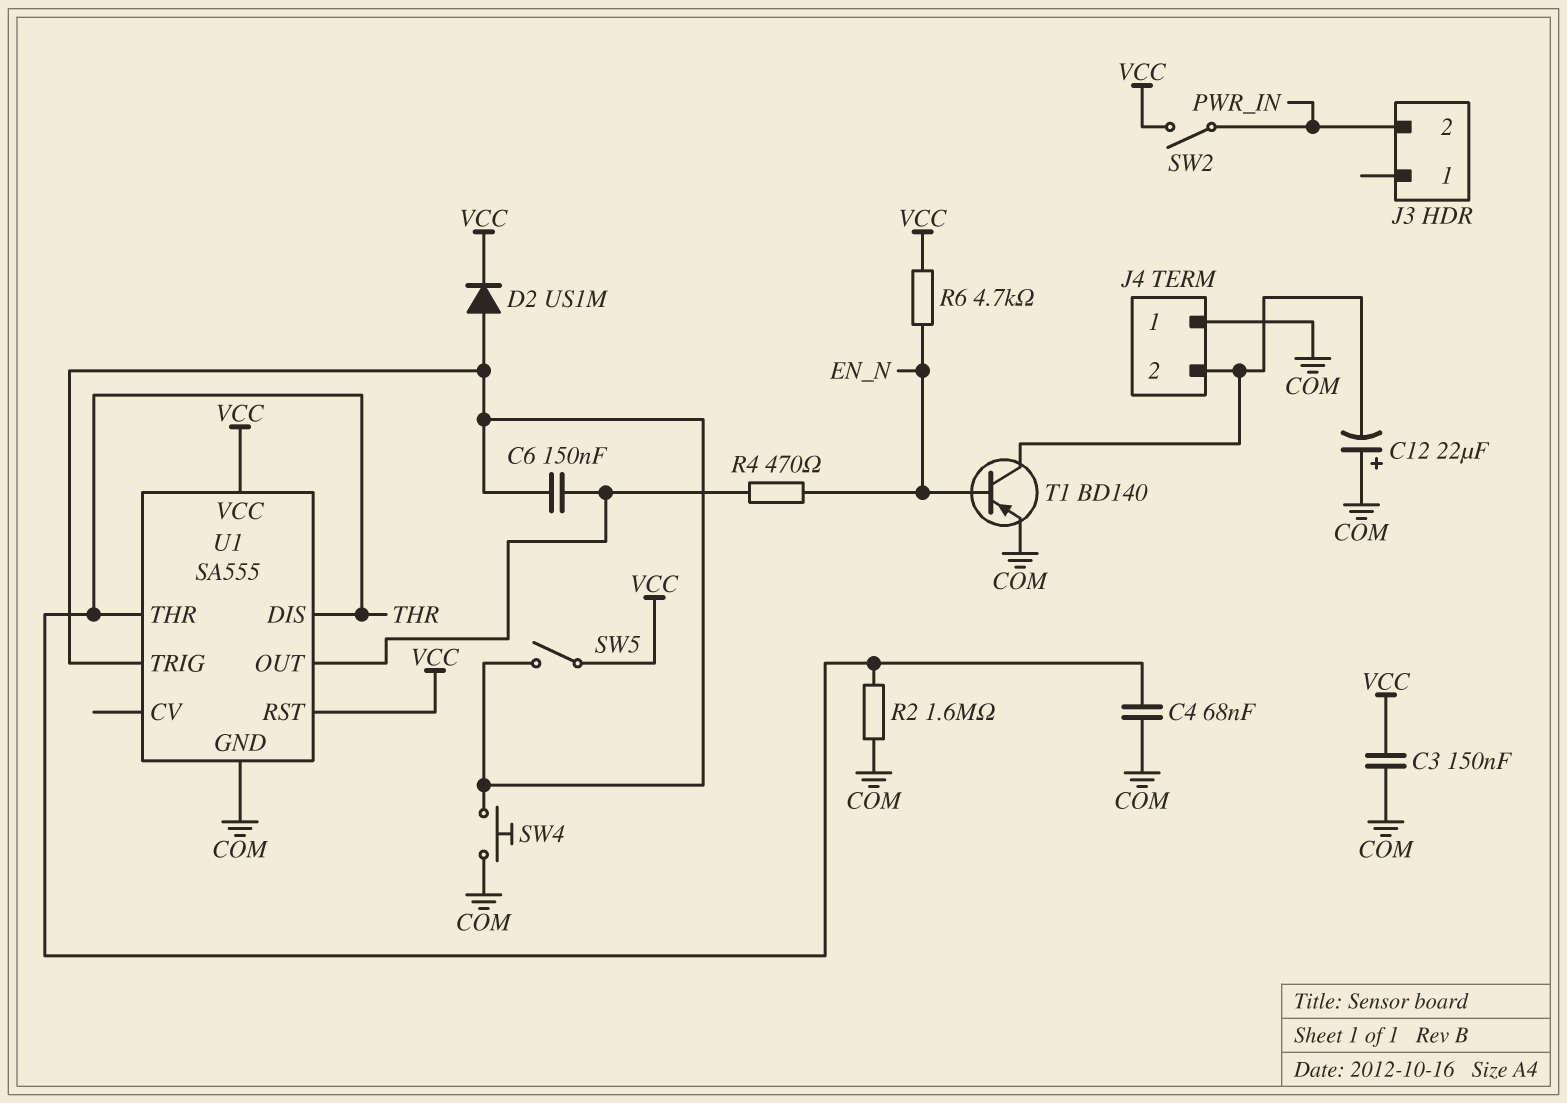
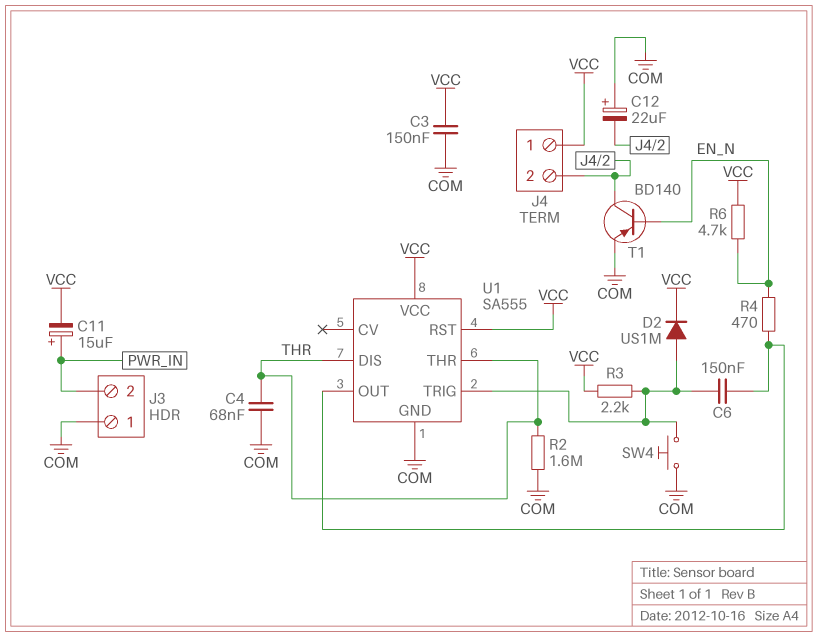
C11: none -> 15uF (plus PWR_IN, minus VCC)
J3 pin 1: none -> COM
J4 pin 1: COM -> VCC
R3: none -> 2.2k (U1/TRIG, VCC)
SW2: switch (PWR_IN, VCC) -> none
SW5: switch (U1/TRIG, VCC) -> none

